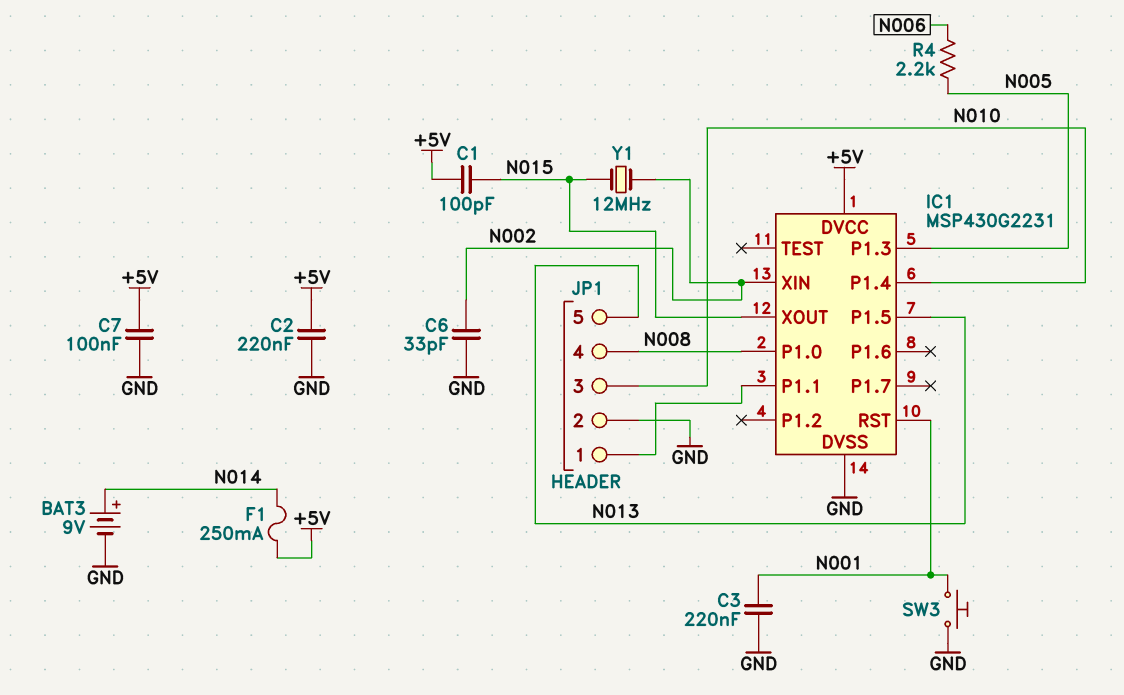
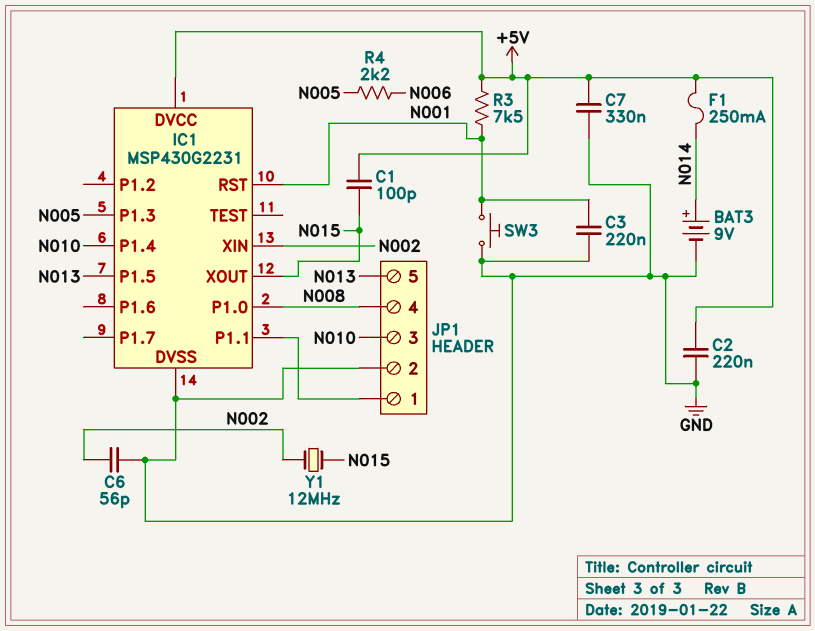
C6: 33pF (GND, N002) -> 56pF (GND, N002)
C7: 100nF (+5V, GND) -> 330nF (+5V, GND)
R3: none -> 7.5k (+5V, N001)

